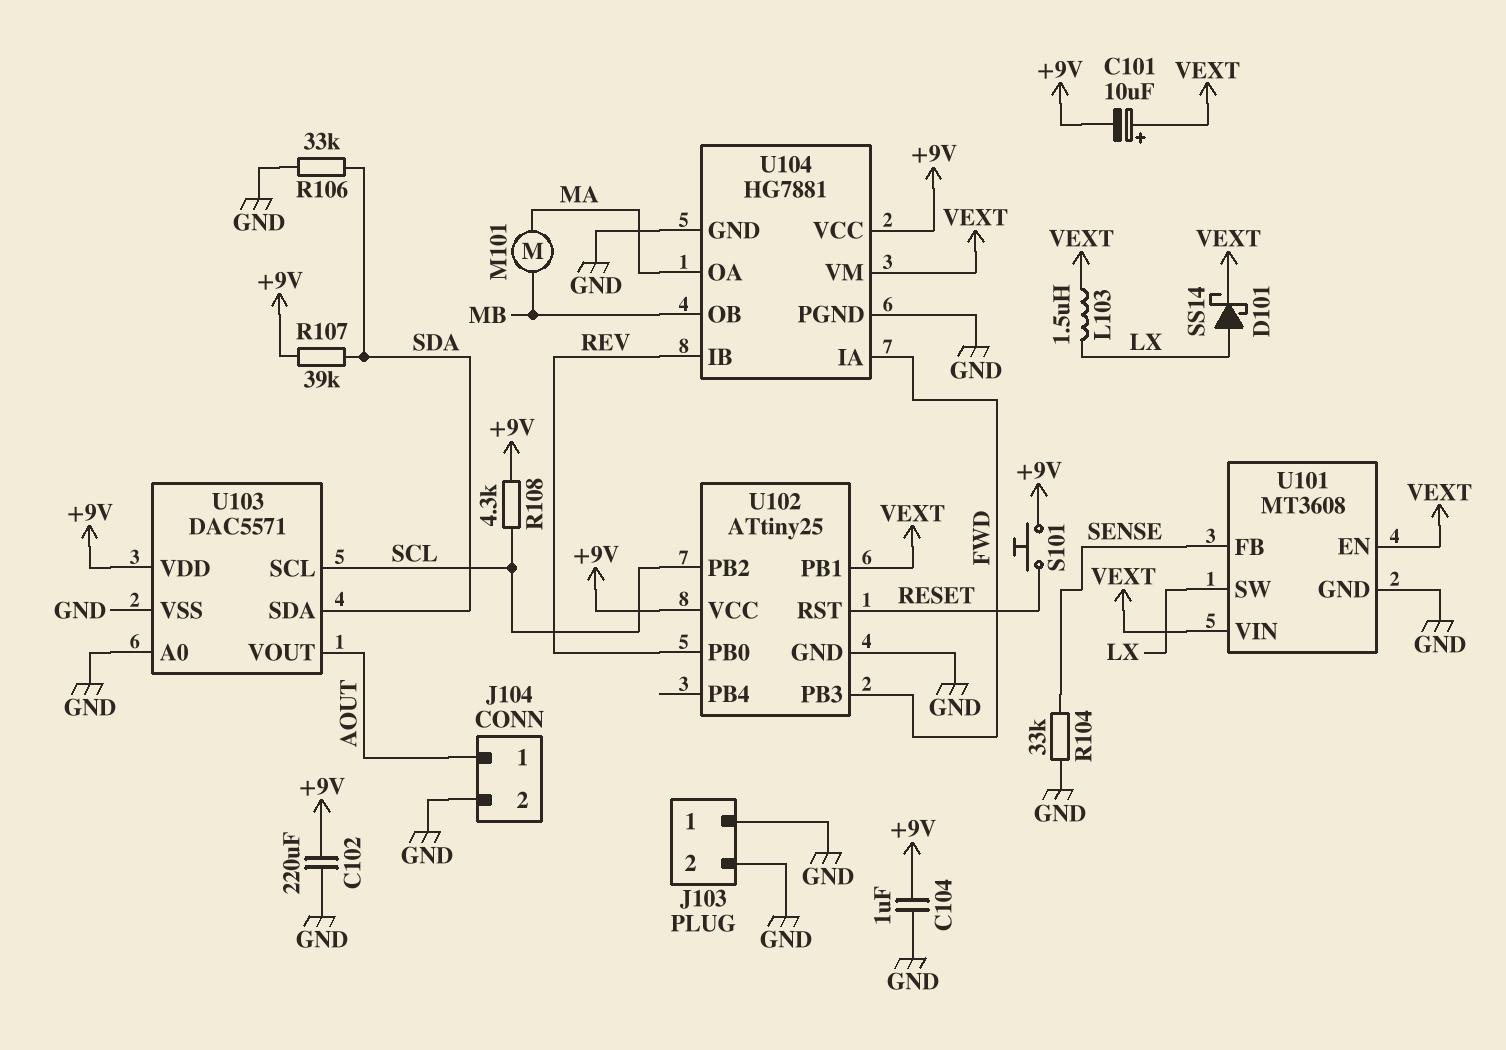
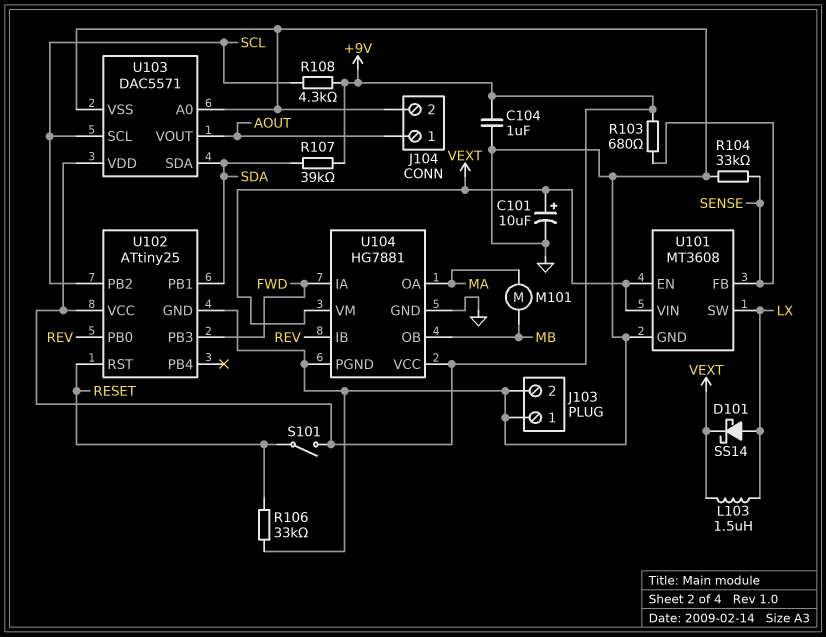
C101: 10uF (plus VEXT, minus +9V) -> 10uF (plus VEXT, minus GND)
C102: 220uF (+9V, GND) -> none
R103: none -> 680 (+9V, SENSE)
R106: 33k (GND, SDA) -> 33k (GND, RESET)
S101: button (+9V, RESET) -> switch (+9V, RESET)
U102 pin PB1: VEXT -> SDA

